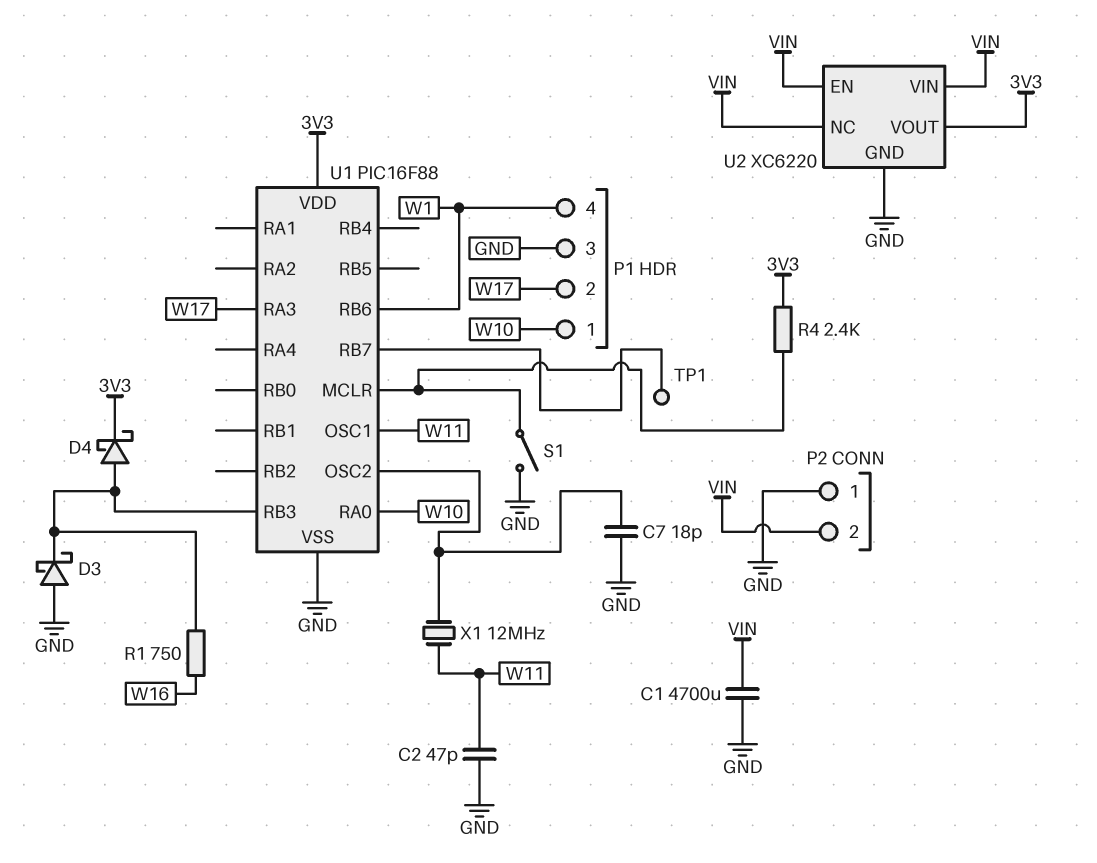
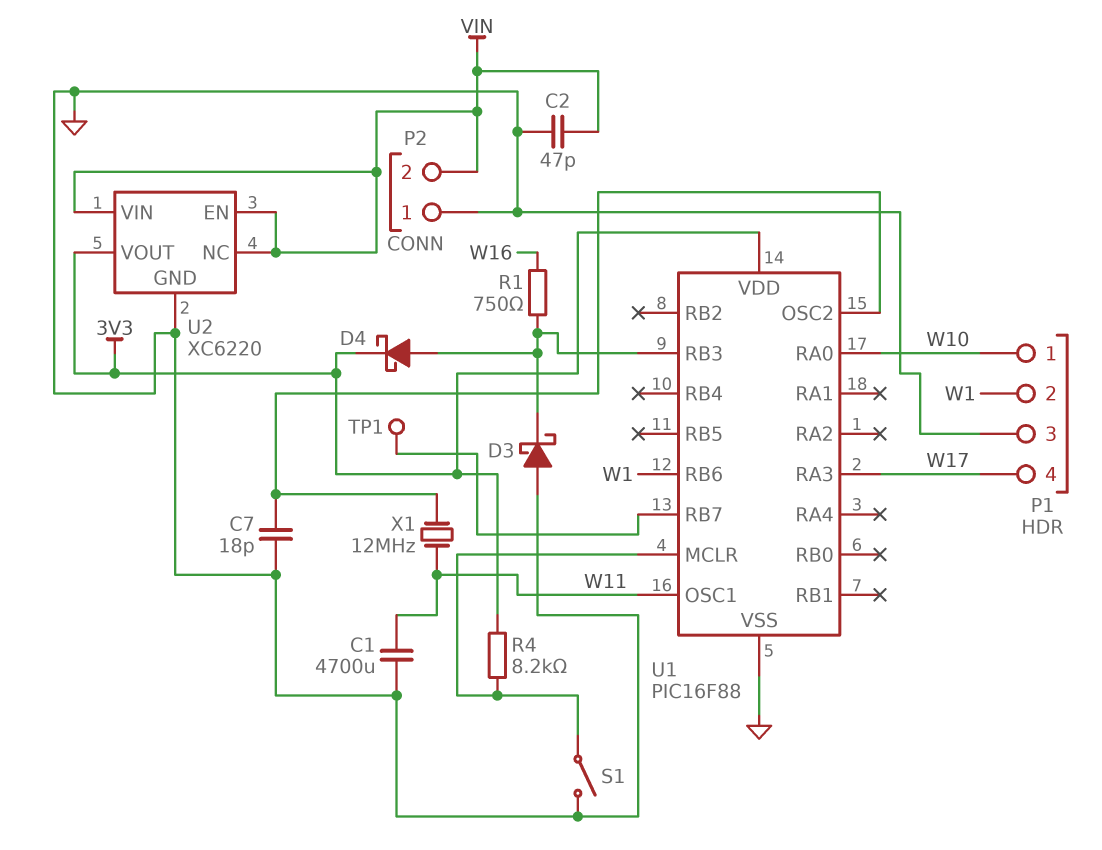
C1: 4700uF (GND, VIN) -> 4700uF (GND, W11)
C2: 47pF (GND, W11) -> 47pF (GND, VIN)
P1 pin 2: W17 -> W1
P1 pin 4: W1 -> W17
R4: 2.4k (3V3, U1/MCLR) -> 8.2k (3V3, U1/MCLR)

